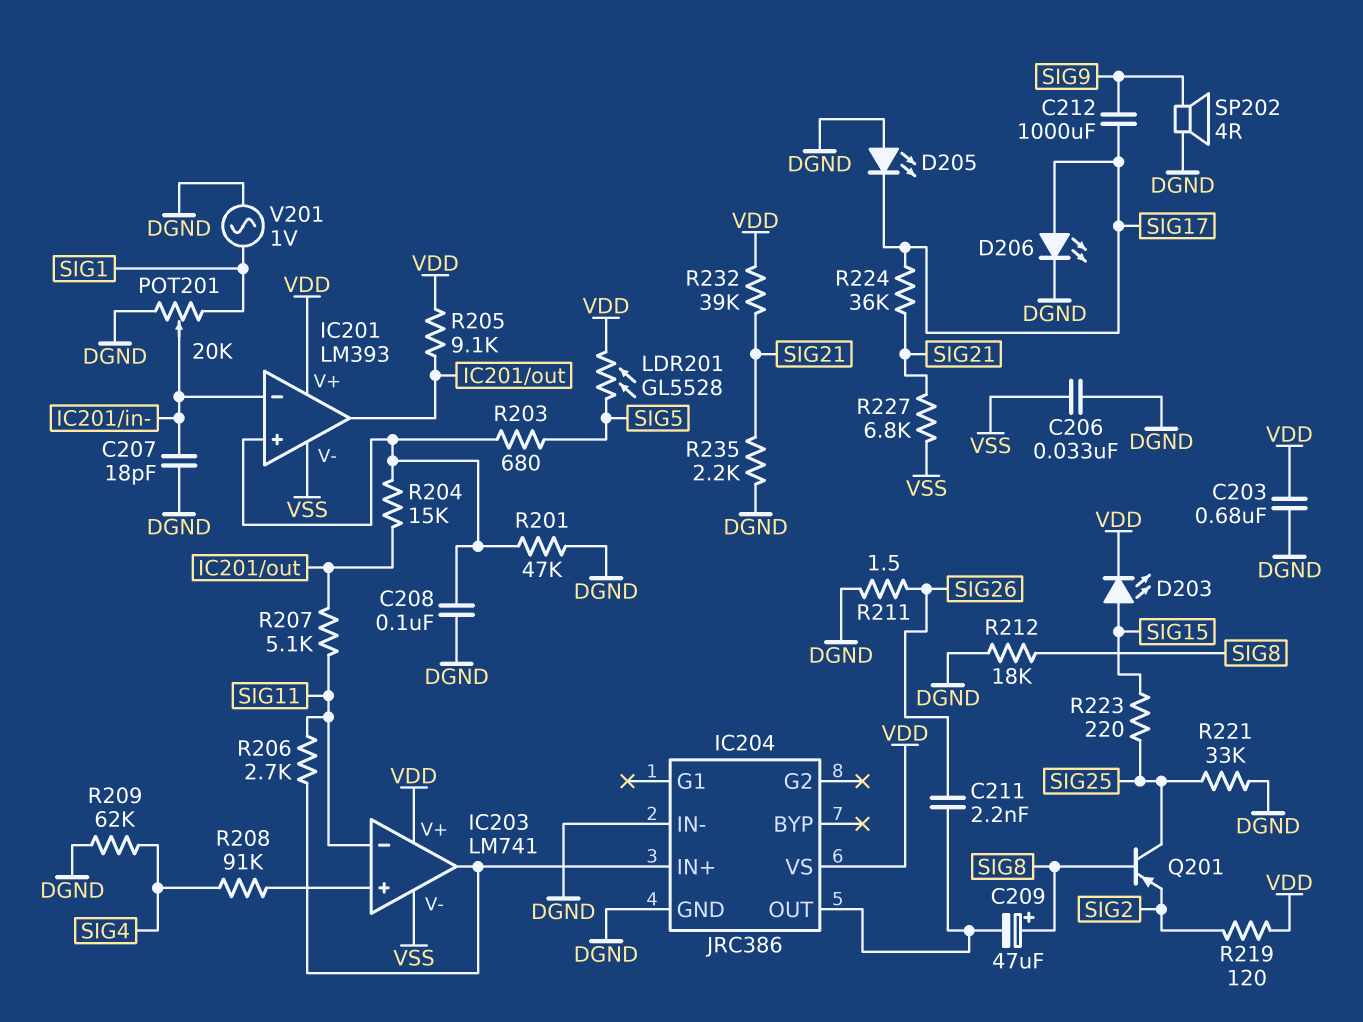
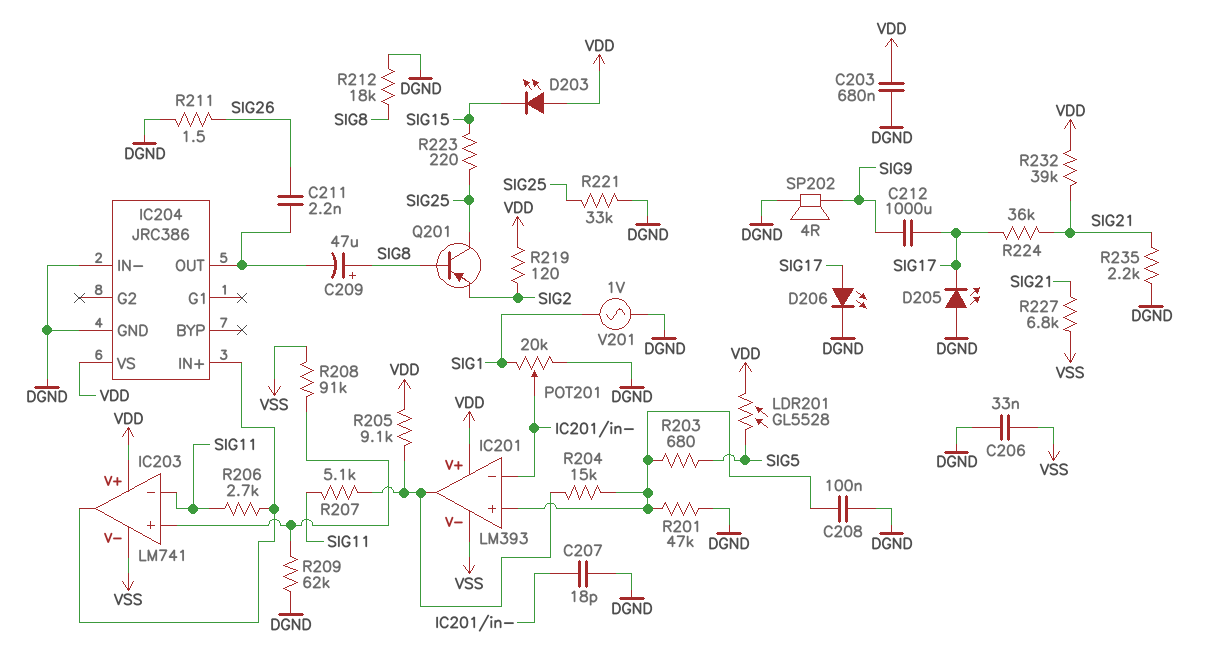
D203: LED (A SIG15, K VDD) -> LED (A VDD, K SIG15)
R208: 91k (IC203/in+, SIG4) -> 91k (IC203/in+, VSS)
R209: 62k (DGND, SIG4) -> 62k (DGND, IC203/in+)

